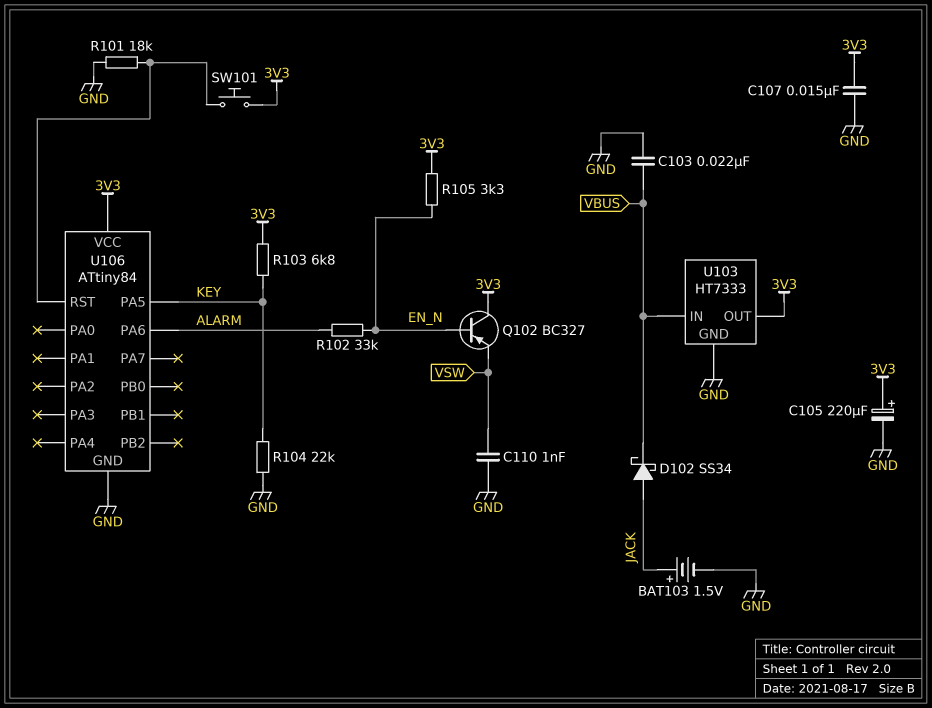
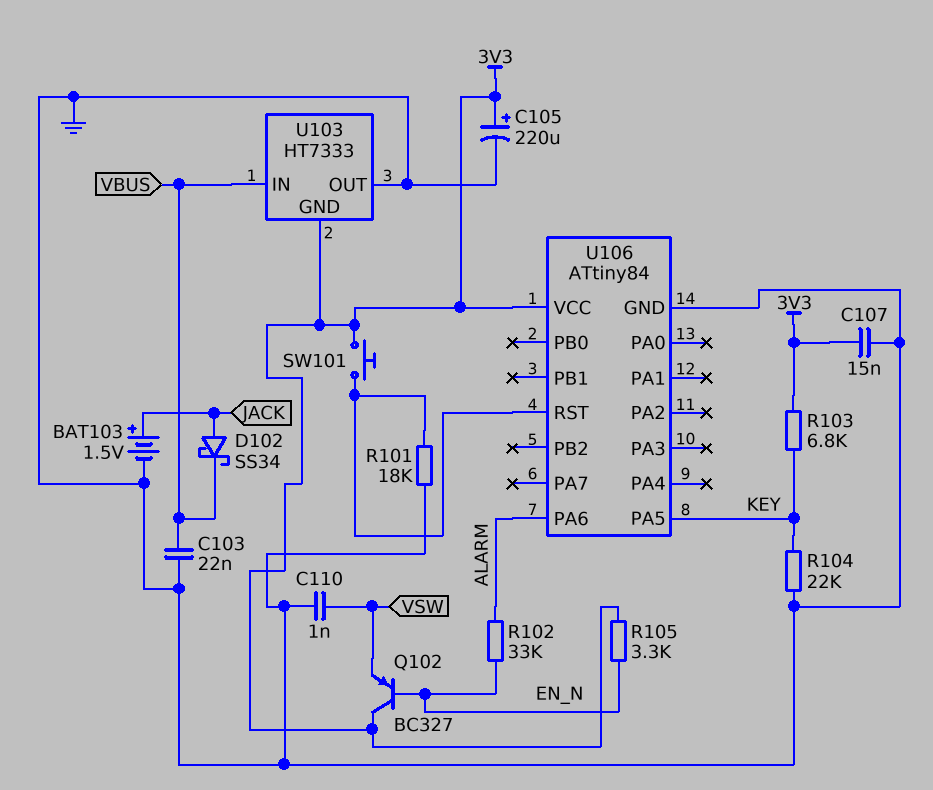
U103 pin GND: GND -> 3V3
U103 pin OUT: 3V3 -> GND

